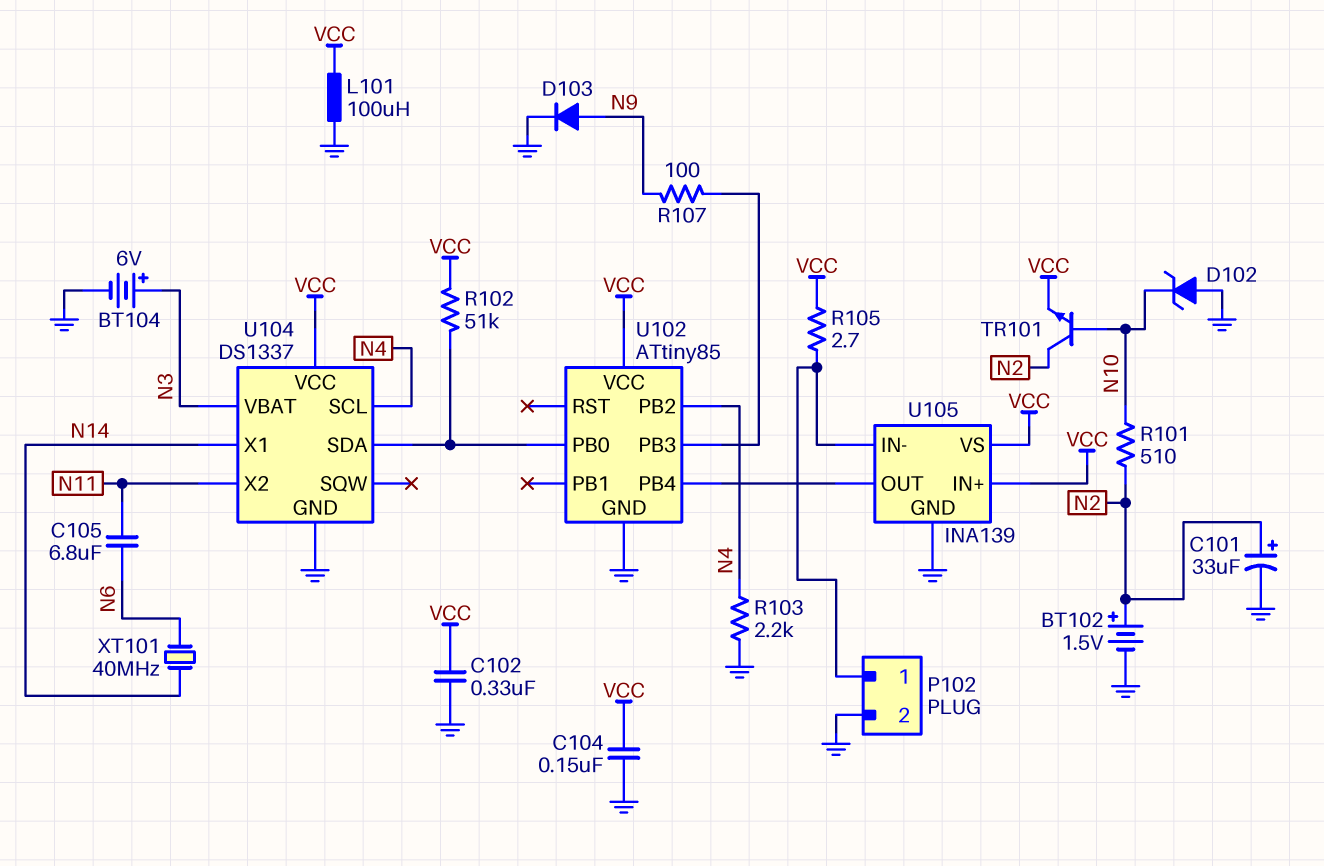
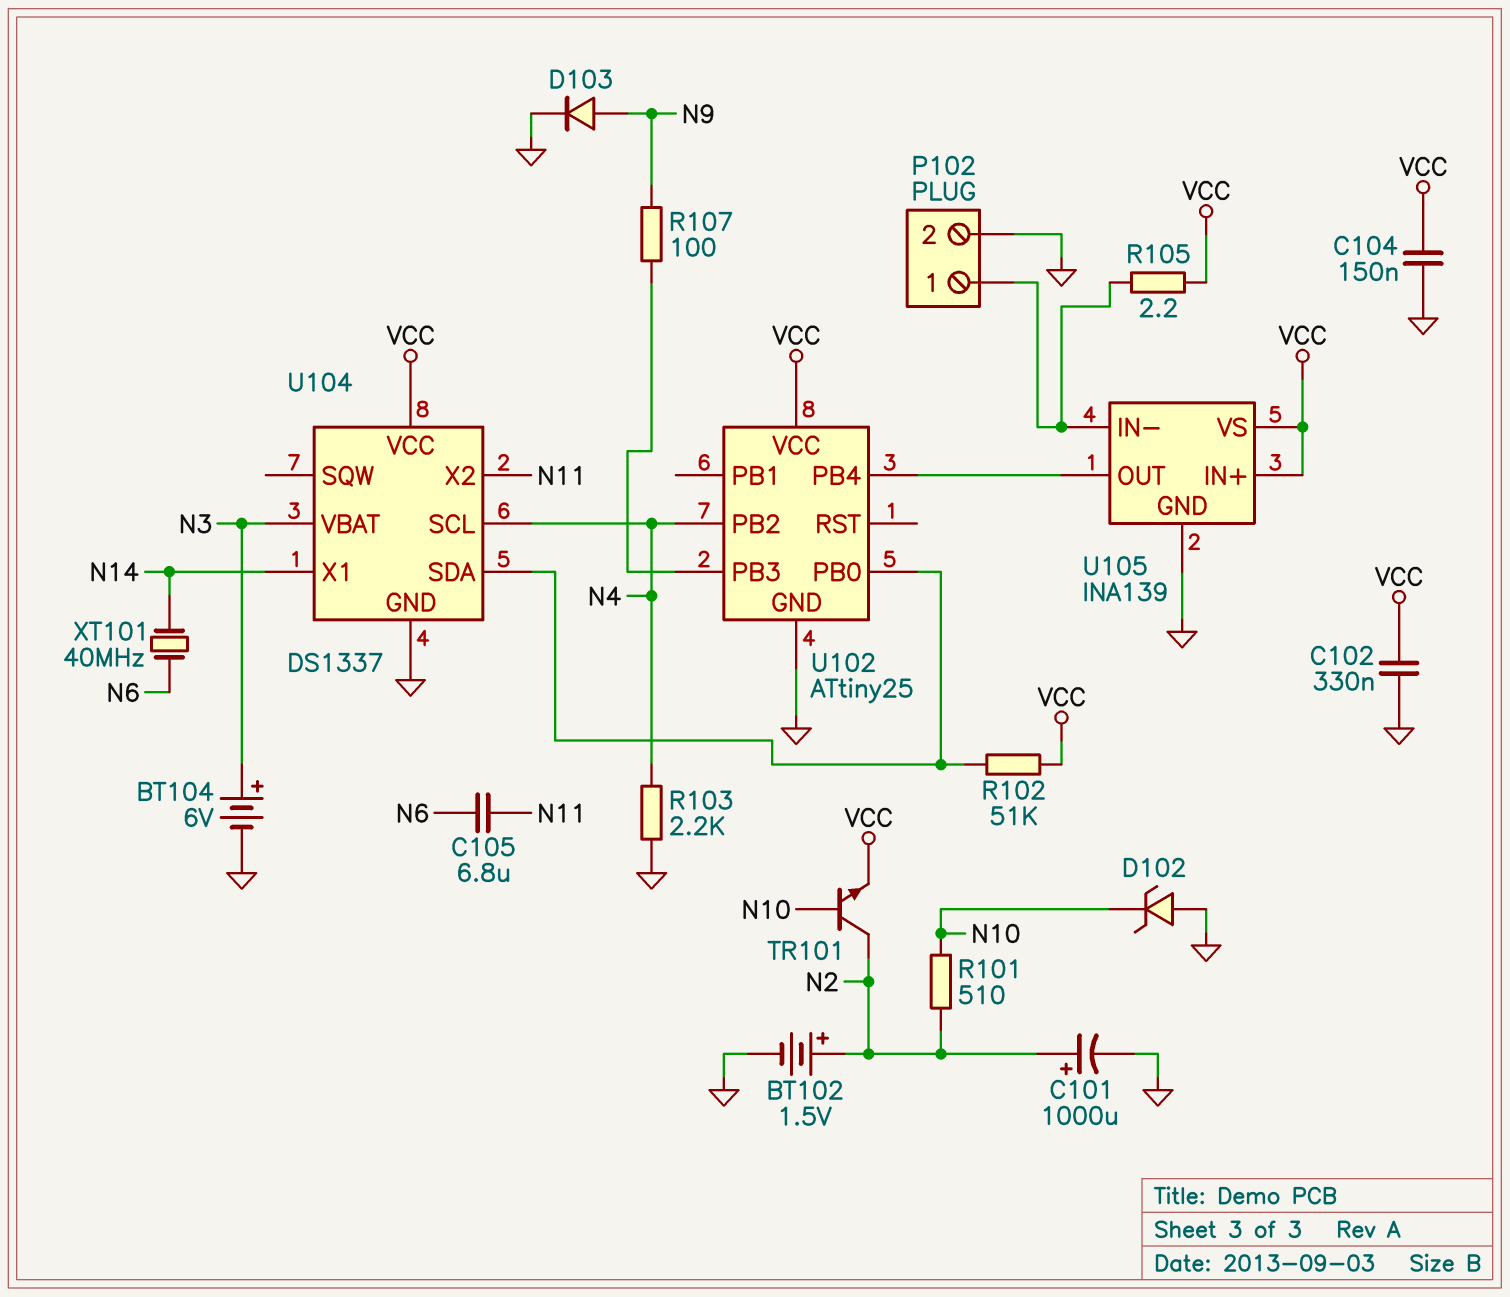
C101: 33uF (plus N2, minus GND) -> 1000uF (plus N2, minus GND)
L101: 100uH (GND, VCC) -> none
R105: 2.7 (P102/1, VCC) -> 2.2 (P102/1, VCC)
U102: ATtiny85 -> ATtiny25

